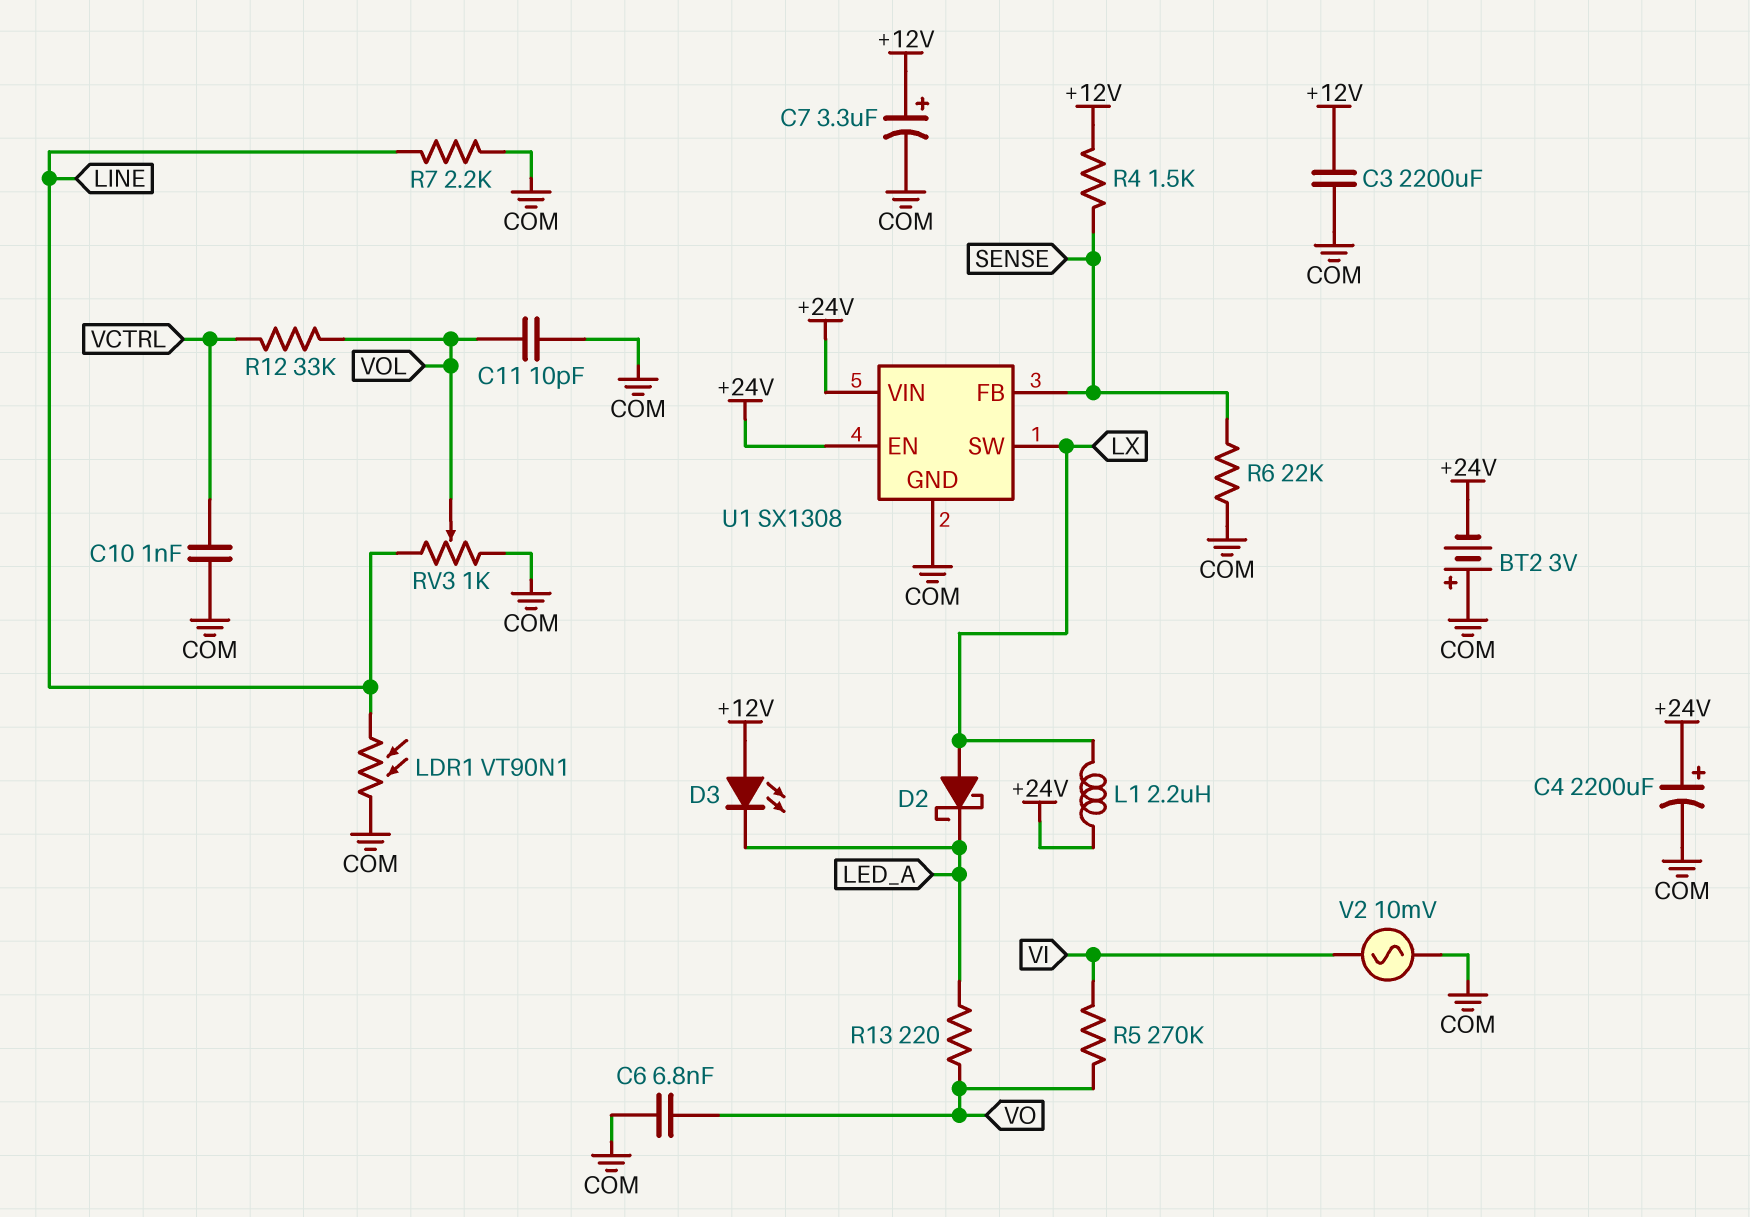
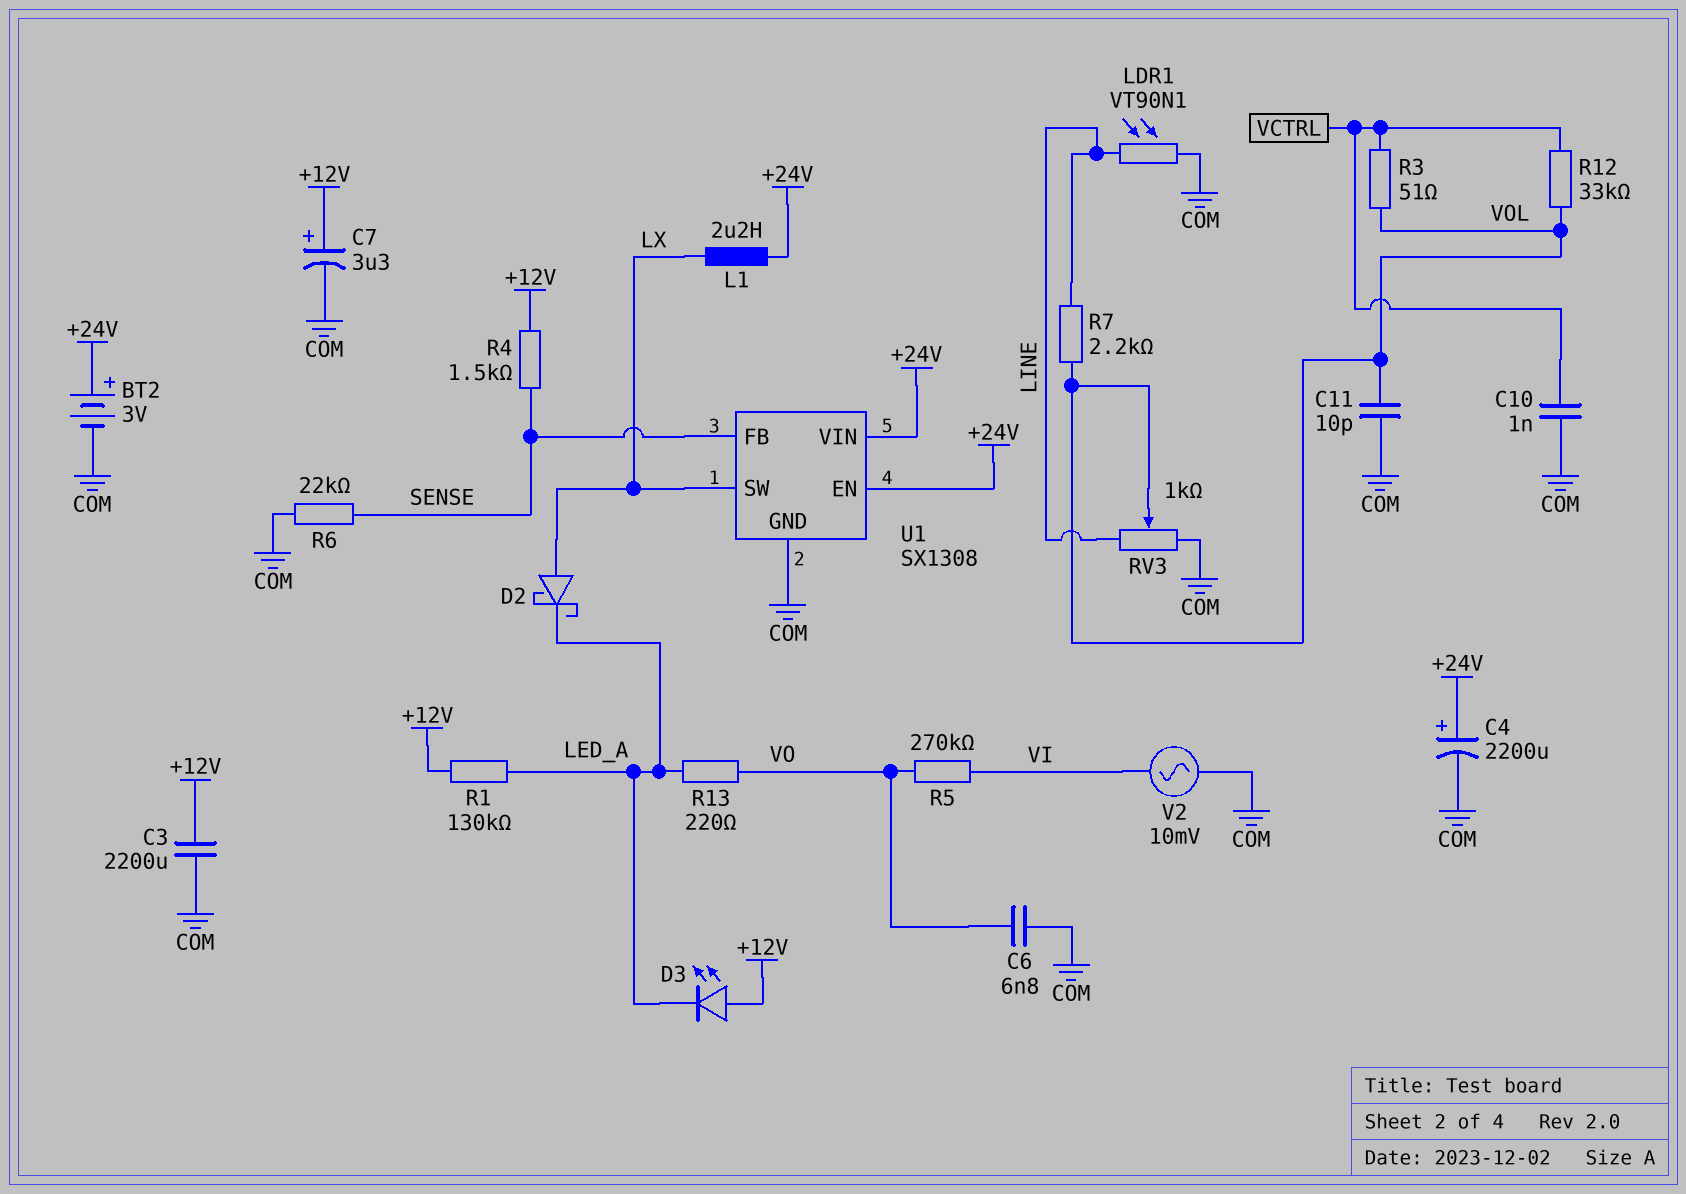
BT2: 3V (plus COM, minus +24V) -> 3V (plus +24V, minus COM)
R1: none -> 130k (+12V, LED_A)
R3: none -> 51 (VCTRL, VOL)
R7: 2.2k (COM, LINE) -> 2.2k (LINE, VOL)

